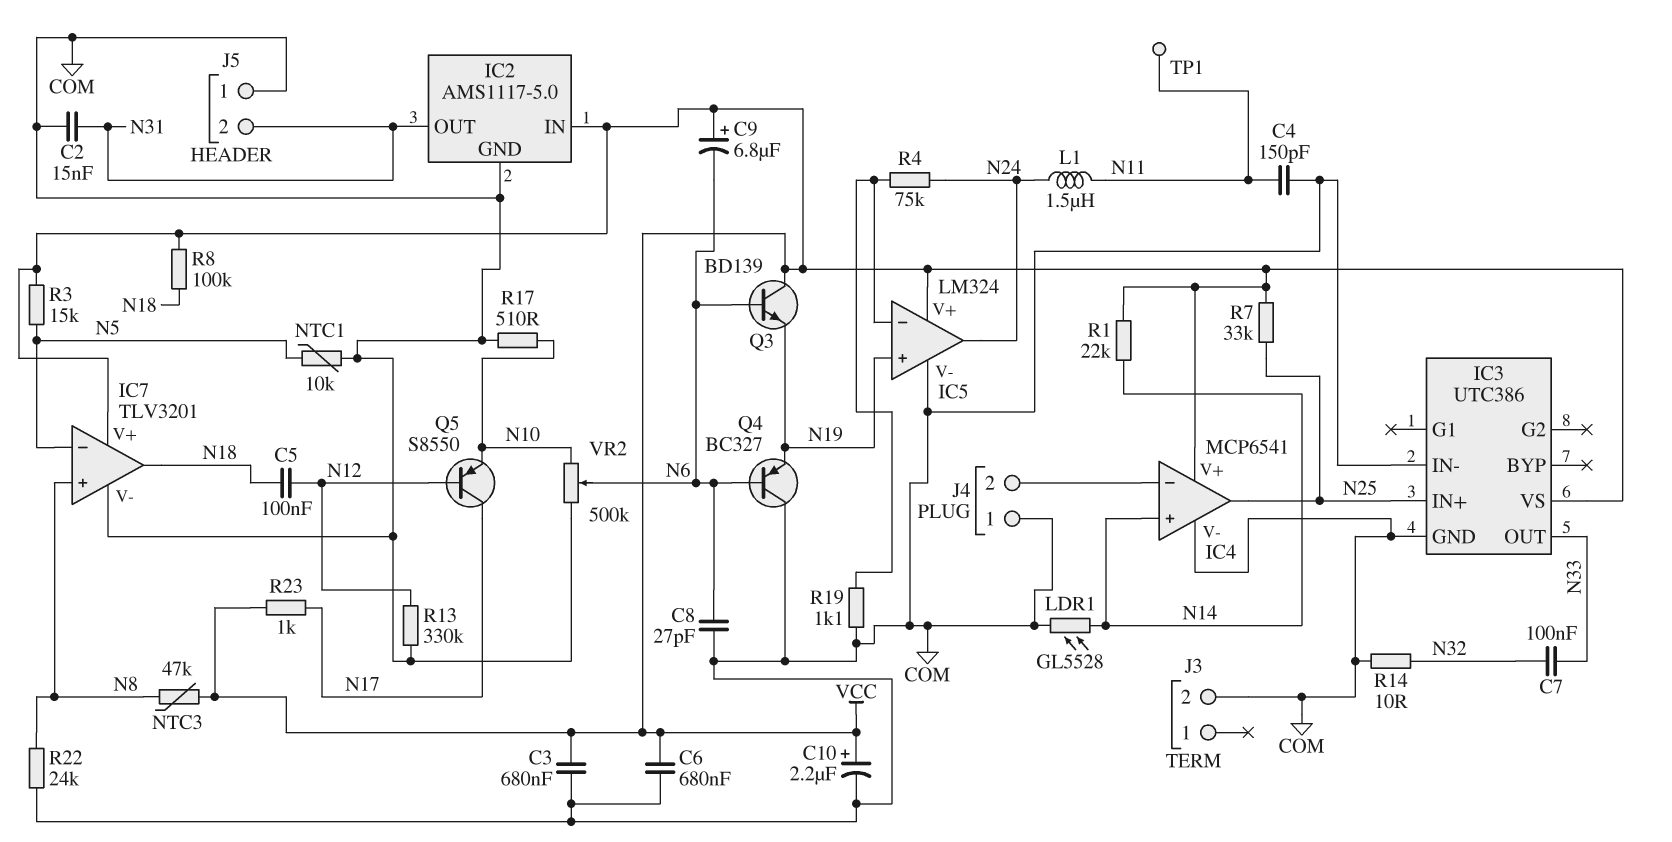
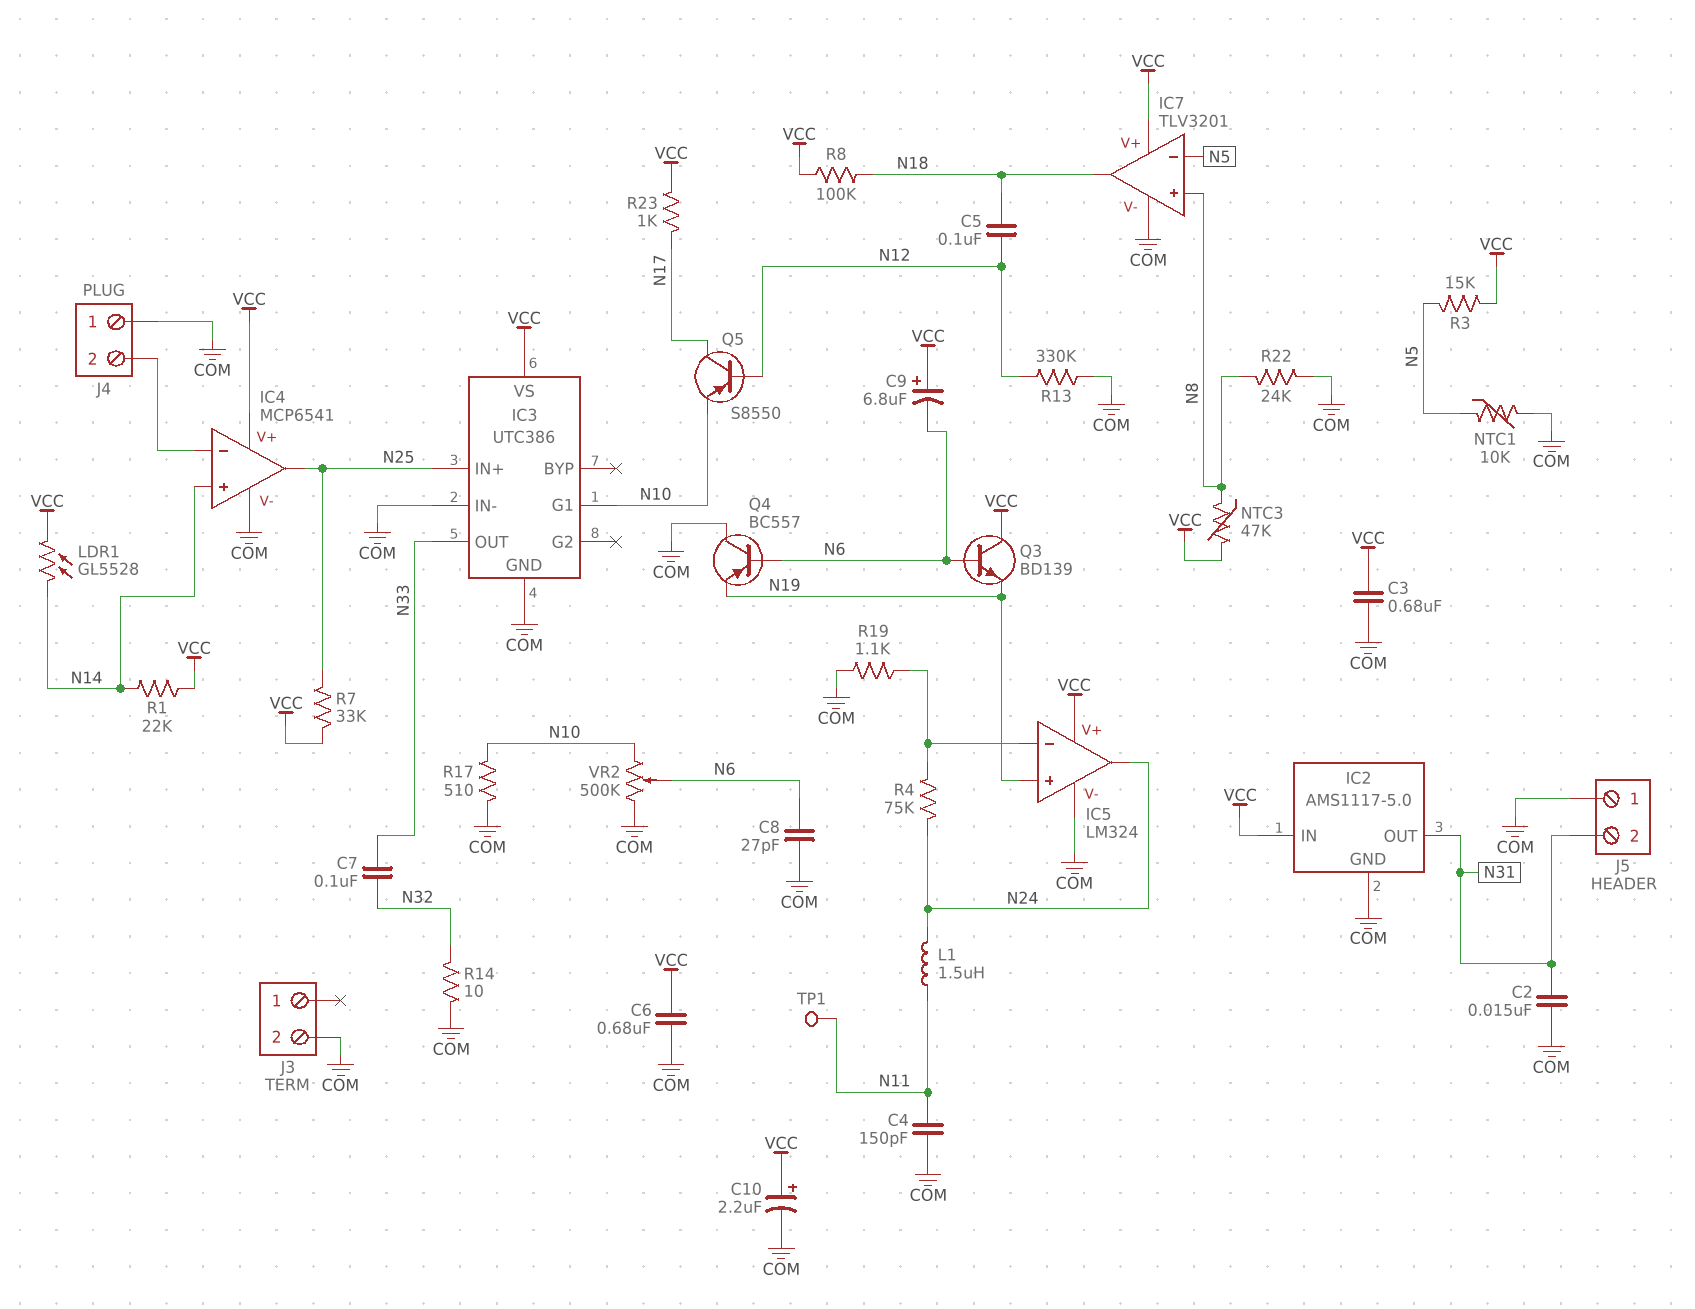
IC3 pin G1: none -> N10
LDR1: GL5528 (COM, N14) -> GL5528 (N14, VCC)
Q4: PNP BC327 (B N6, C COM, E N19) -> PNP BC557 (B N6, C COM, E N19)

